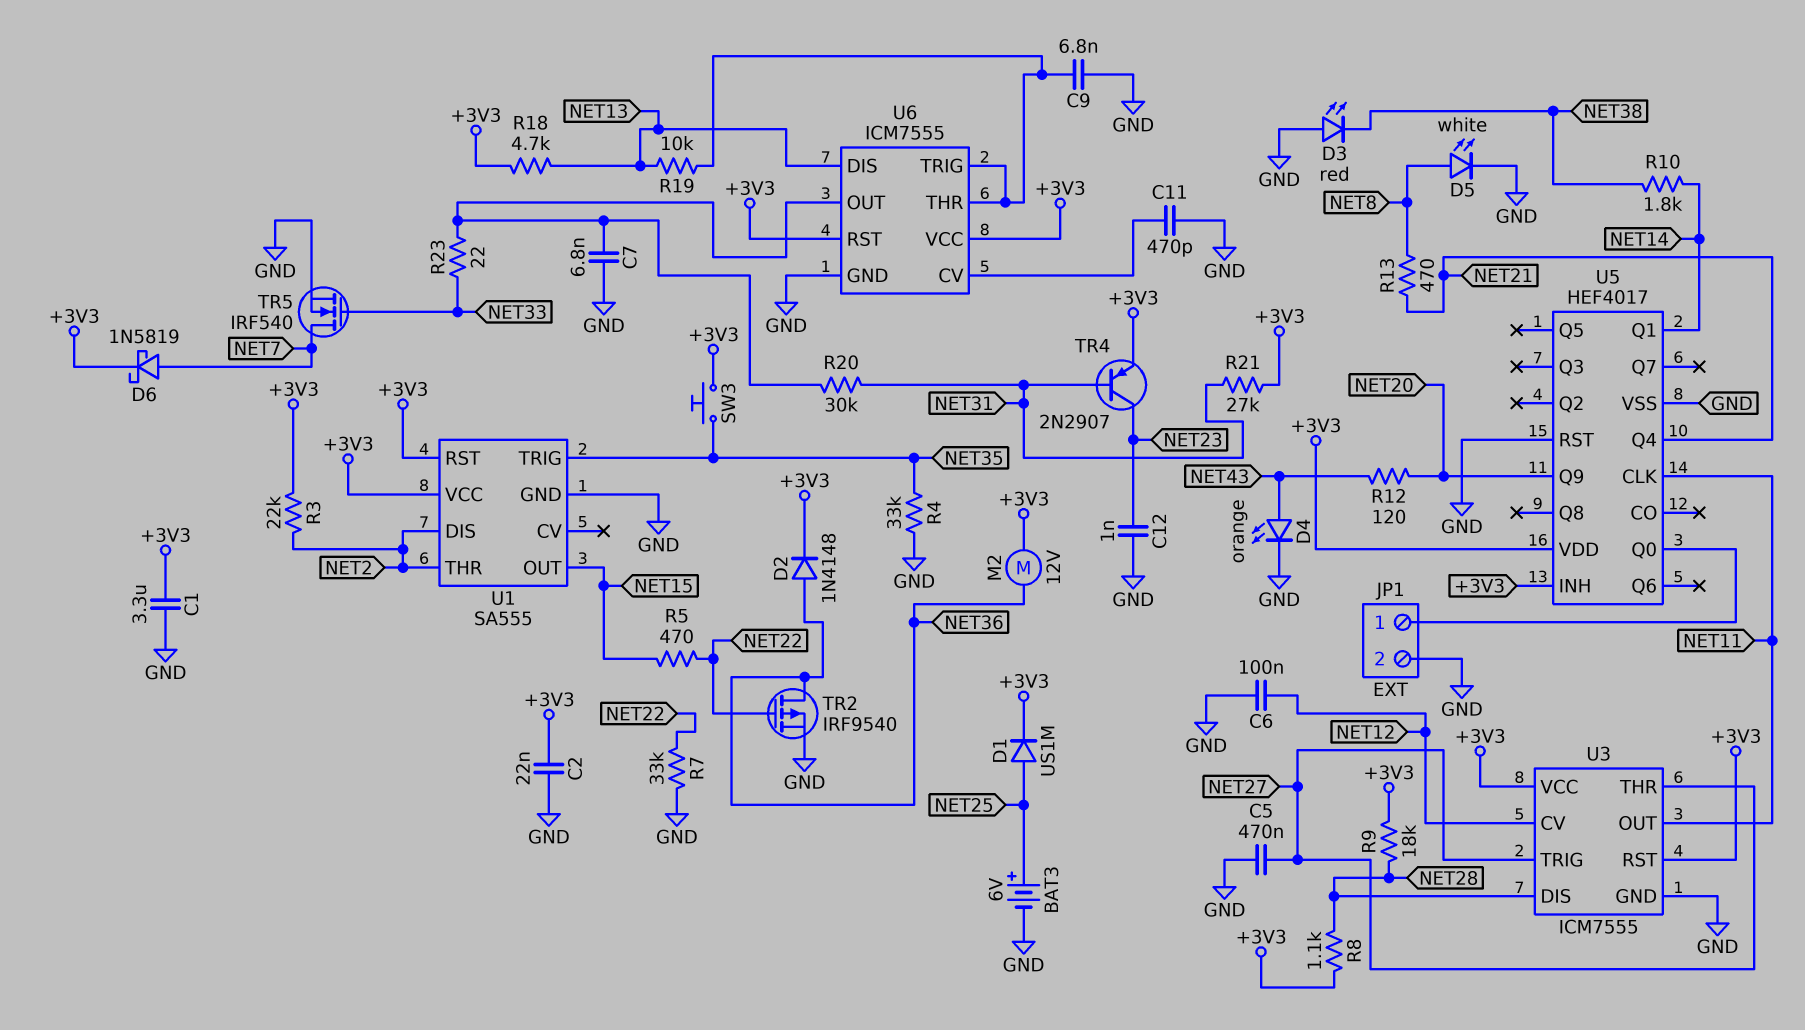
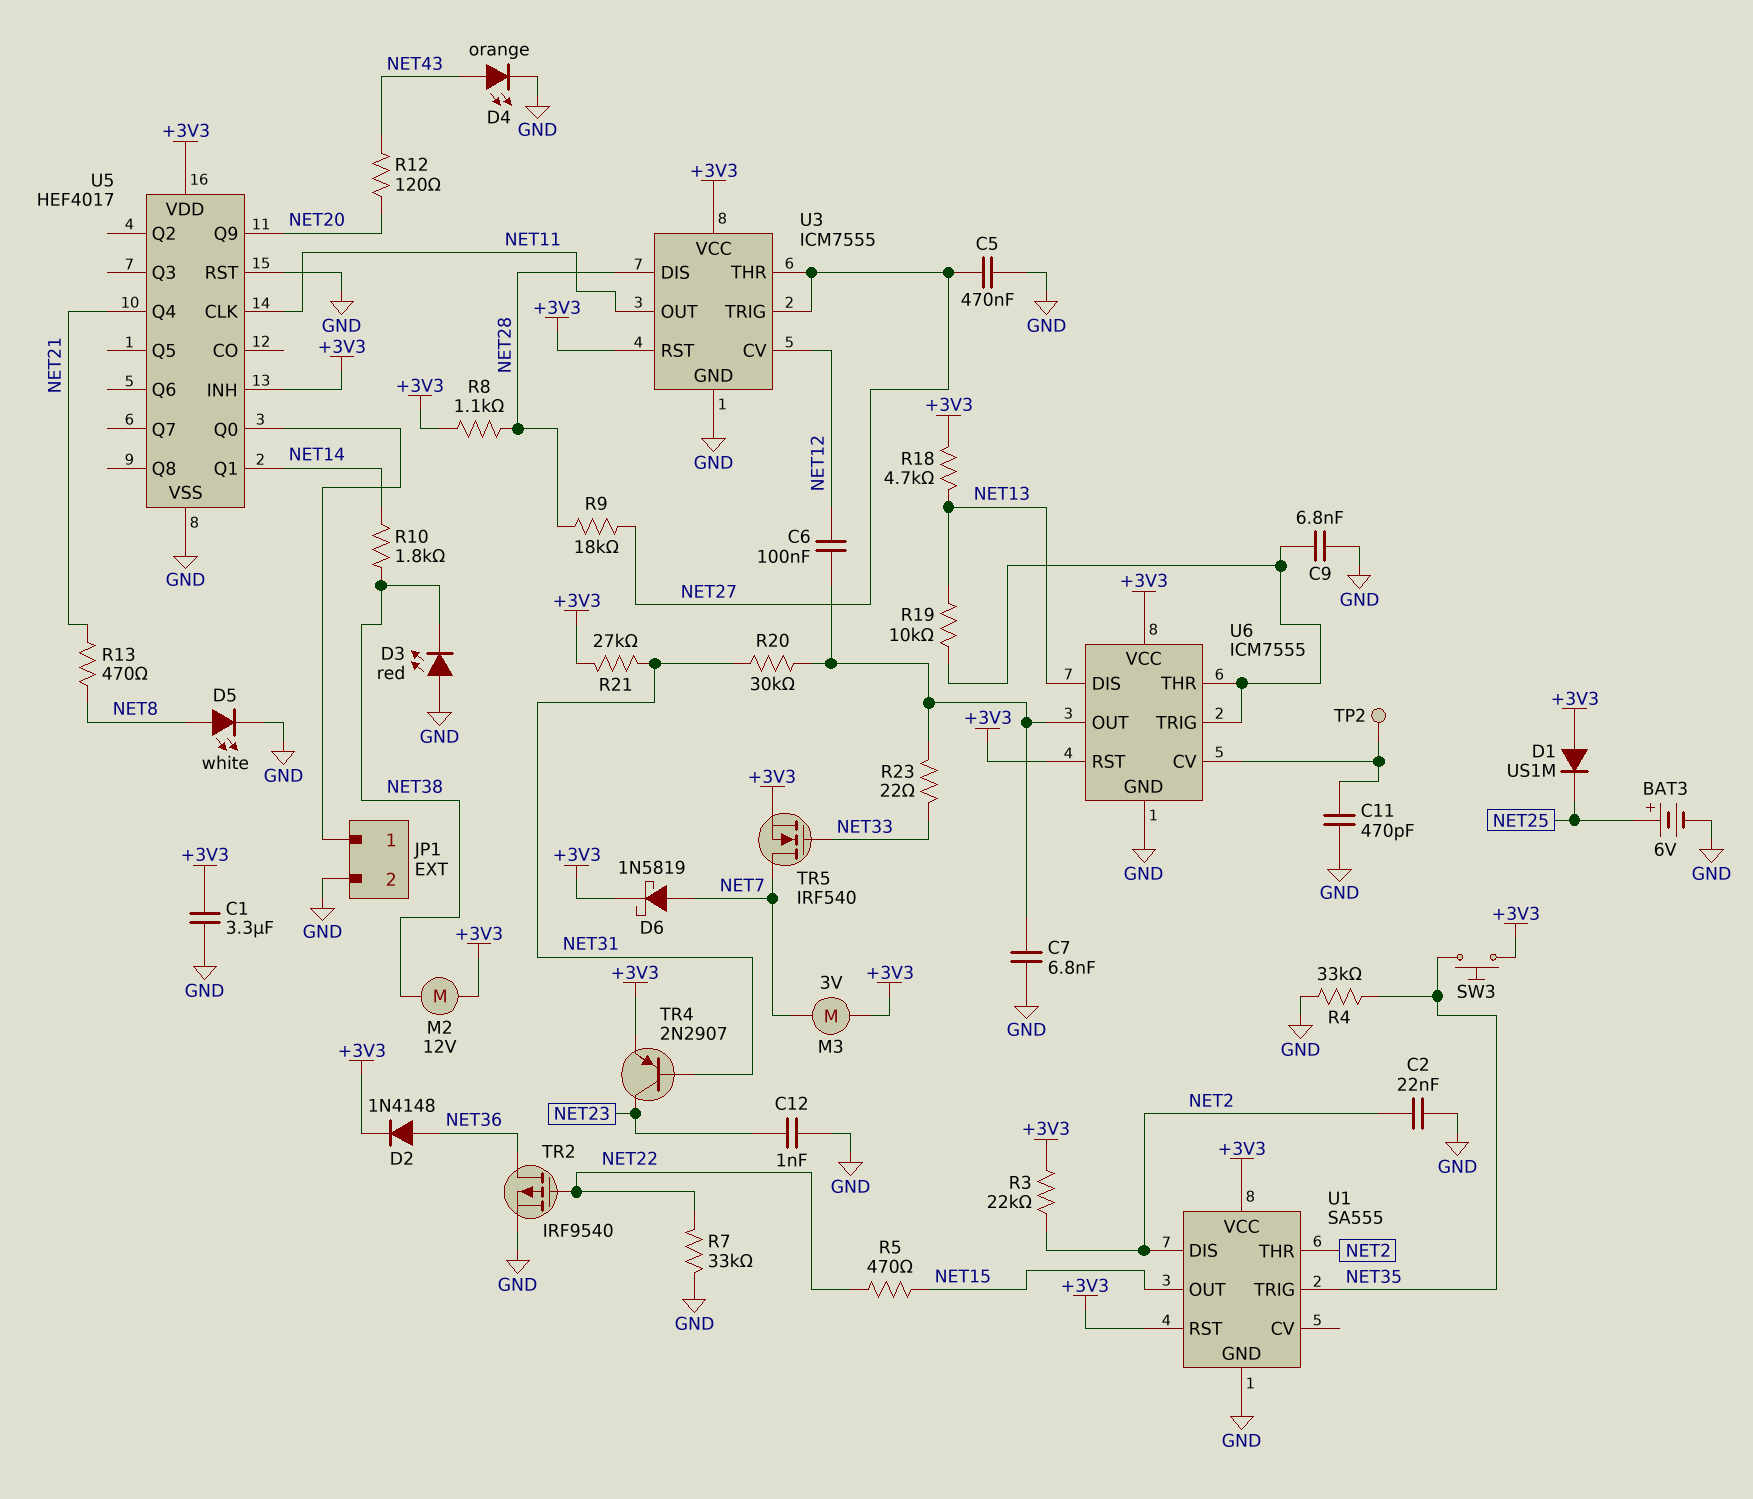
C2: 22nF (+3V3, GND) -> 22nF (GND, NET2)
C6: 100nF (GND, NET12) -> 100nF (NET12, U6/OUT)
D1: diode US1M (A NET25, K +3V3) -> diode US1M (A +3V3, K NET25)
M2: motor 12V (+3V3, NET36) -> motor 12V (+3V3, NET38)
M3: none -> motor 3V (+3V3, NET7)
R9: 18k (+3V3, NET28) -> 18k (NET27, NET28)
TP2: none -> test point (U6/CV)
TR5: NMOS IRF540 (G NET33, D NET7, S GND) -> NMOS IRF540 (G NET33, D NET7, S +3V3)

